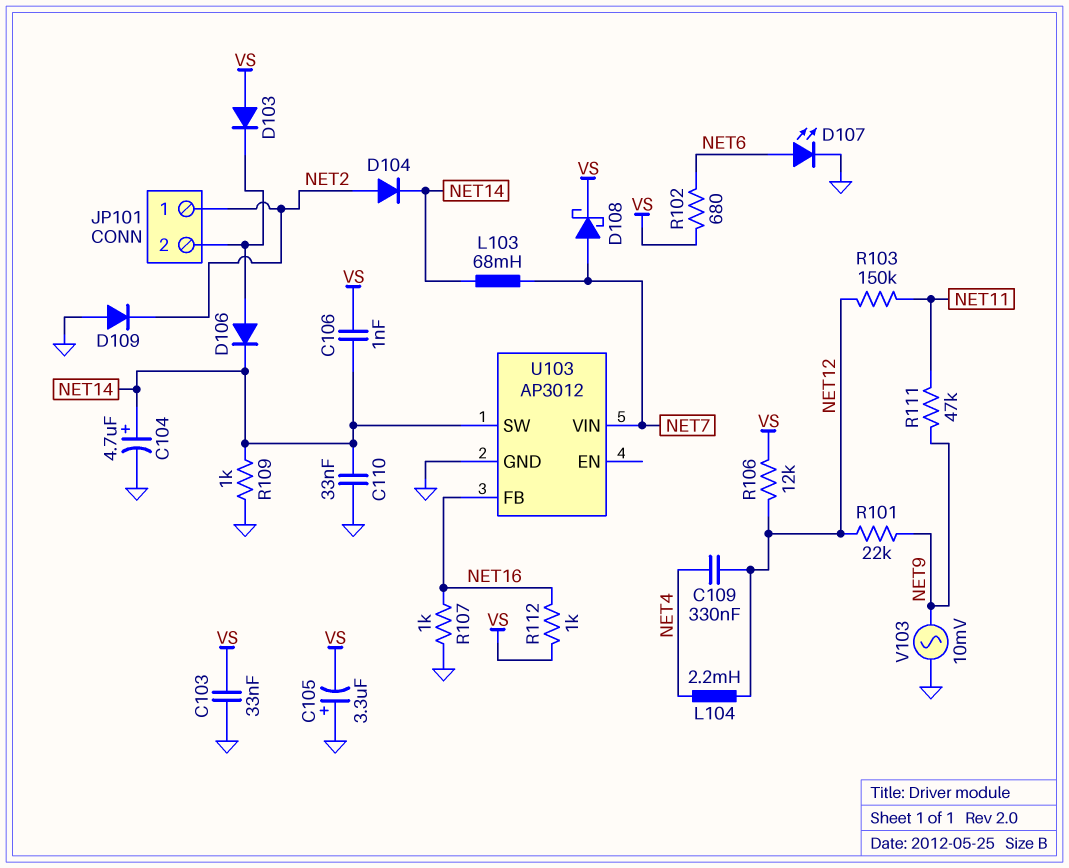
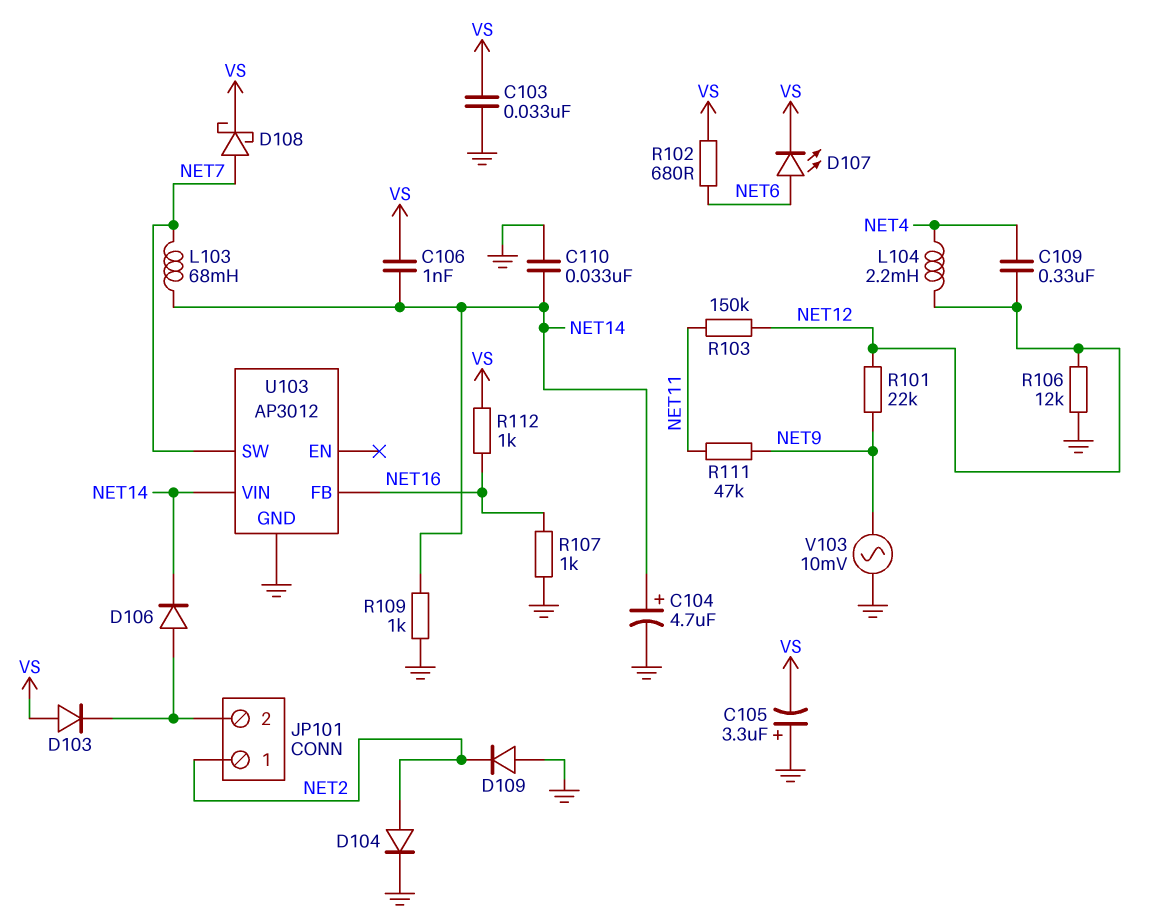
D104: diode (A NET2, K NET14) -> diode (A NET2, K GND)
D107: LED (A NET6, K GND) -> LED (A NET6, K VS)
R106: 12k (NET12, VS) -> 12k (GND, NET12)
U103 pin SW: NET14 -> NET7
U103 pin VIN: NET7 -> NET14

